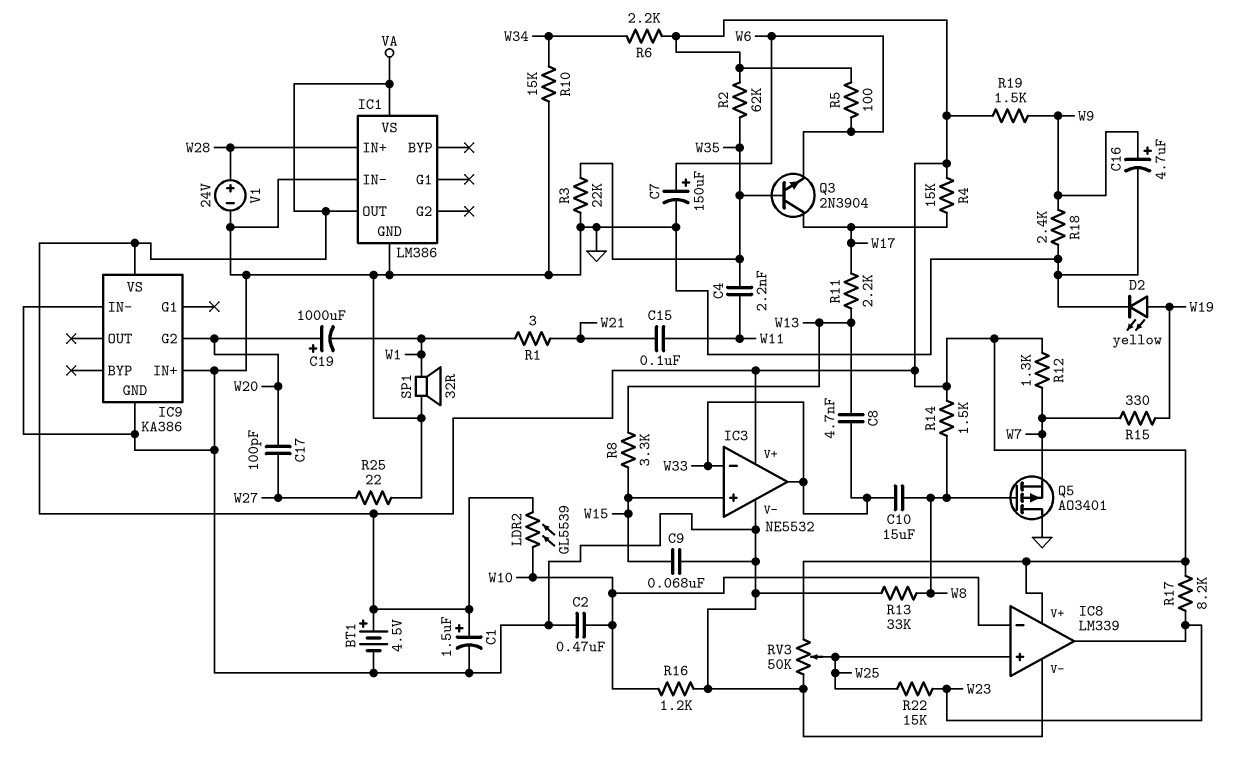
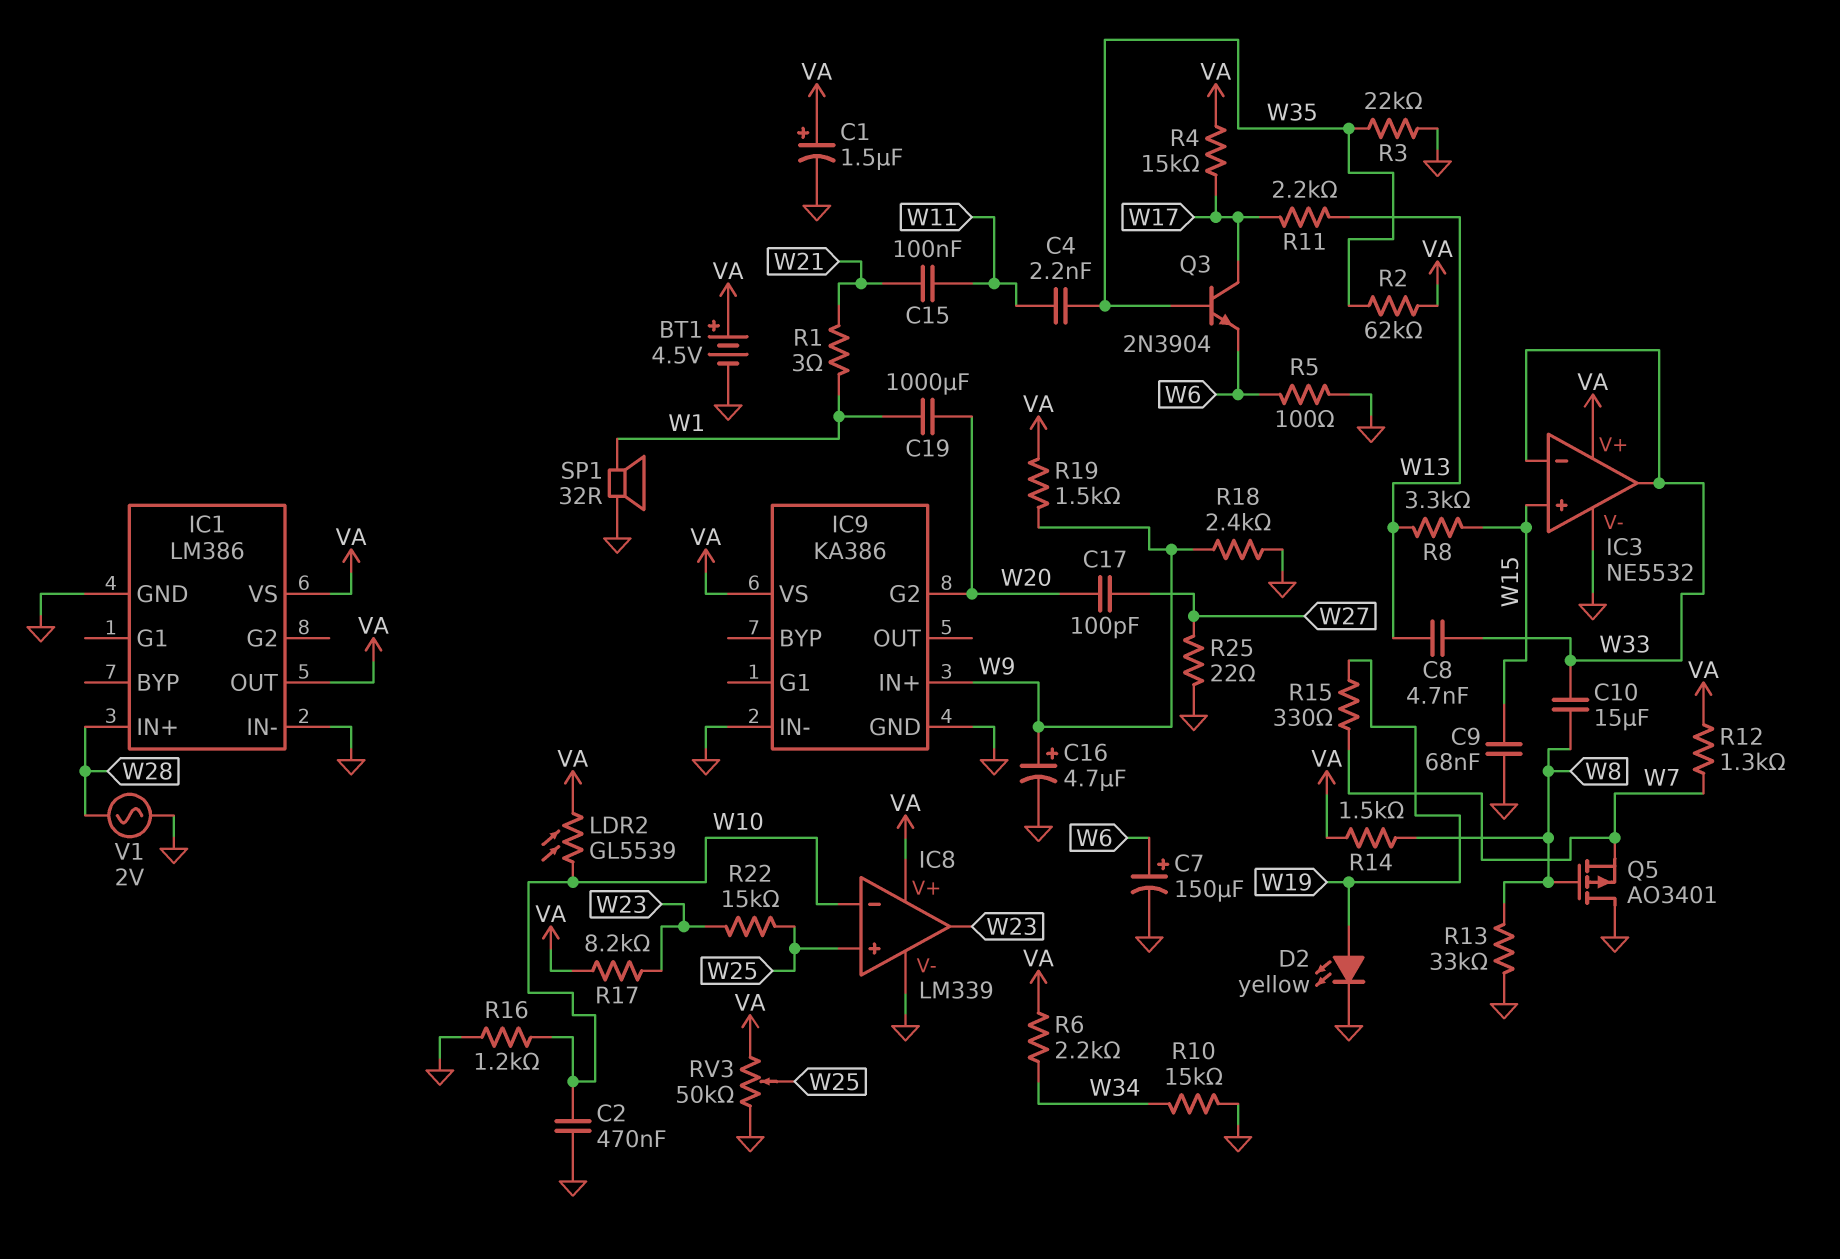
C19: 1000uF (plus W20, minus W1) -> 1000uF (W1, W20)
IC9 pin IN+: GND -> W9
R5: 100 (VA, W6) -> 100 (GND, W6)
V1: 24V (plus W28, minus GND) -> AC 2V (GND, W28)

